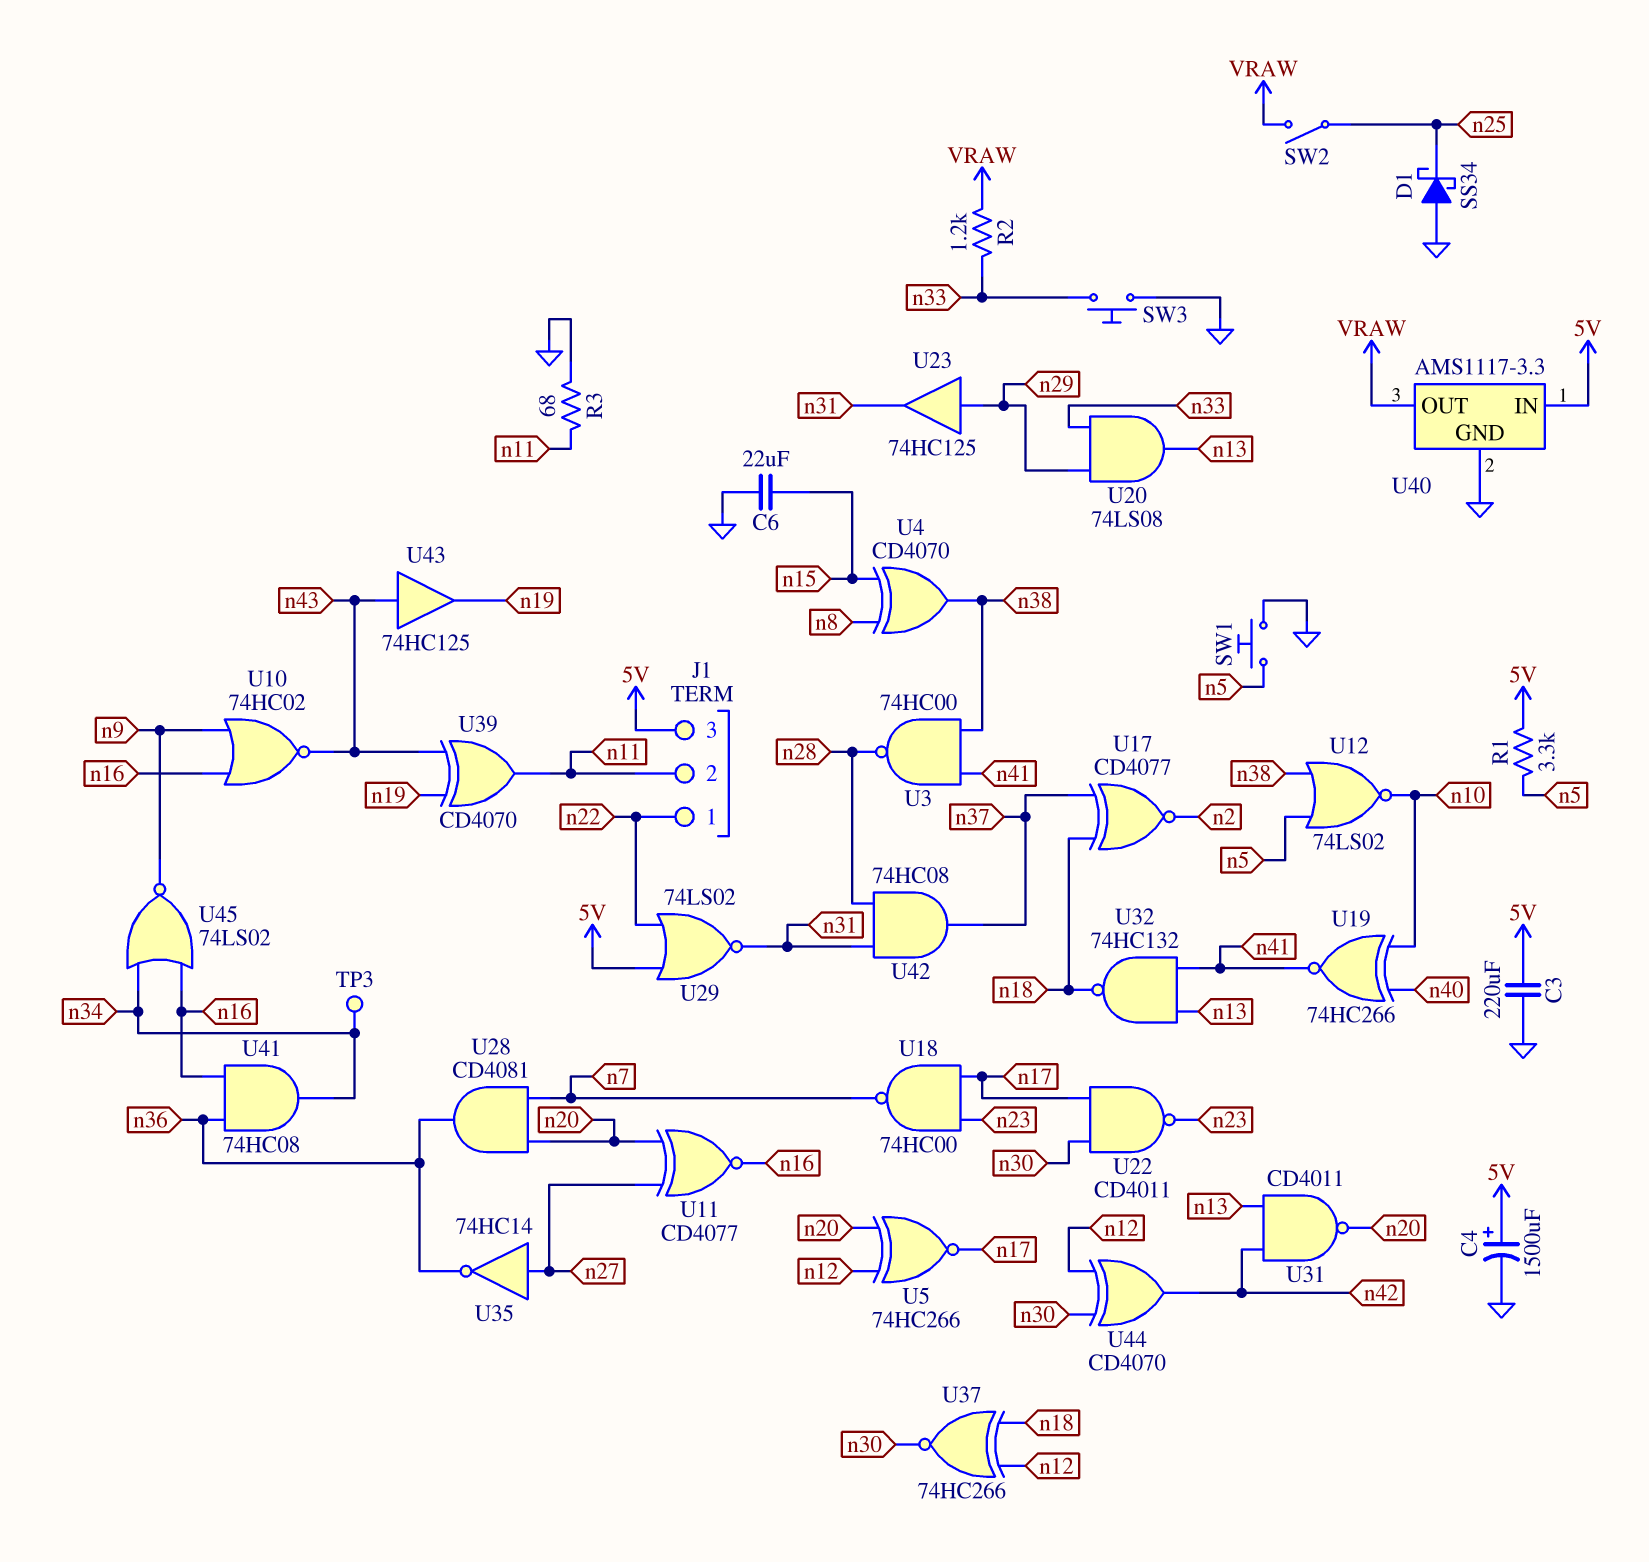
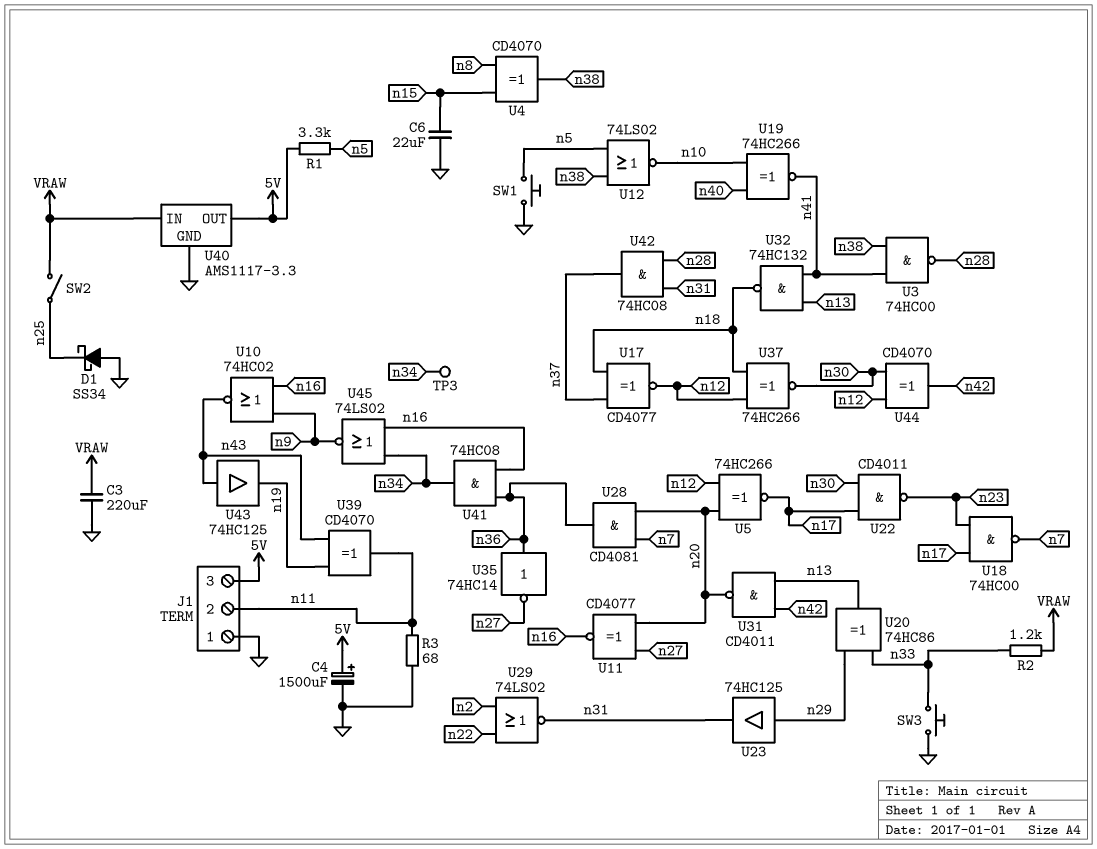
C3: 220uF (5V, GND) -> 220uF (GND, VRAW)
J1 pin 1: n22 -> GND
U17: XNOR CD4077 (in n18, in n37, out n2) -> XNOR CD4077 (in n18, in n37, out n12)
U20: AND 74LS08 (in n29, in n33, out n13) -> XOR 74HC86 (in n29, in n33, out n13)
U29: NOR 74LS02 (in 5V, in n22, out n31) -> NOR 74LS02 (in n2, in n22, out n31)
U35: NOT 74HC14 (in n27, out n36) -> NOT 74HC14 (in n36, out n27)
U40 pin IN: 5V -> VRAW
U40 pin OUT: VRAW -> 5V

